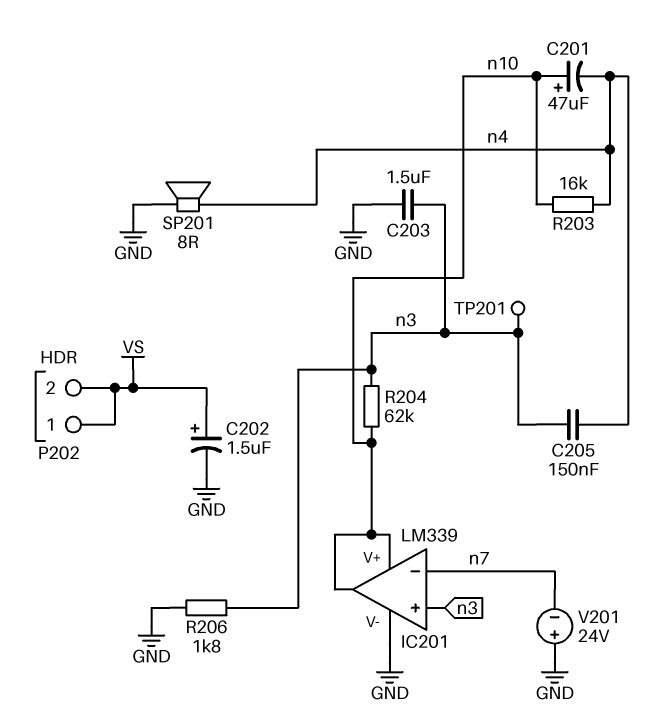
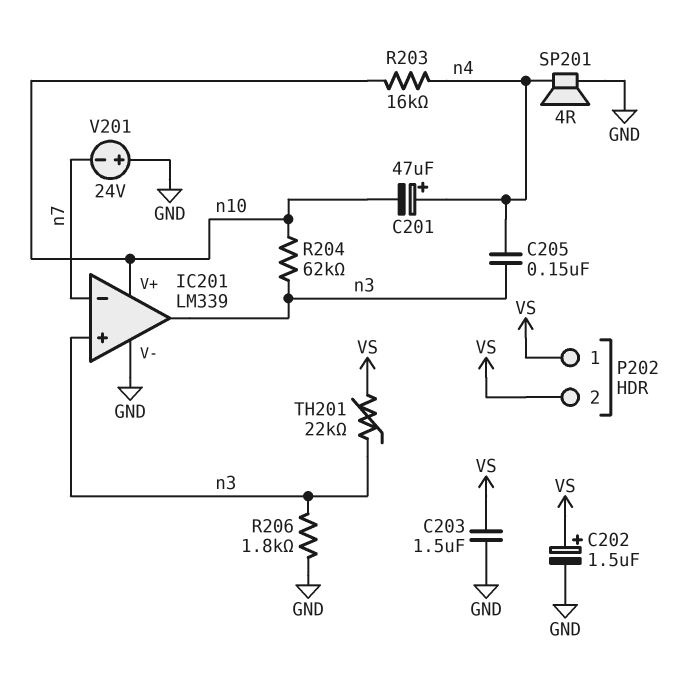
C201: 47uF (plus n10, minus n4) -> 47uF (plus n4, minus n10)
C203: 1.5uF (GND, n3) -> 1.5uF (GND, VS)
IC201 pin out: n10 -> n3
SP201: speaker 8R (GND, n4) -> speaker 4R (GND, n4)
TH201: none -> 22k (VS, n3)
TP201: test point (n3) -> none

